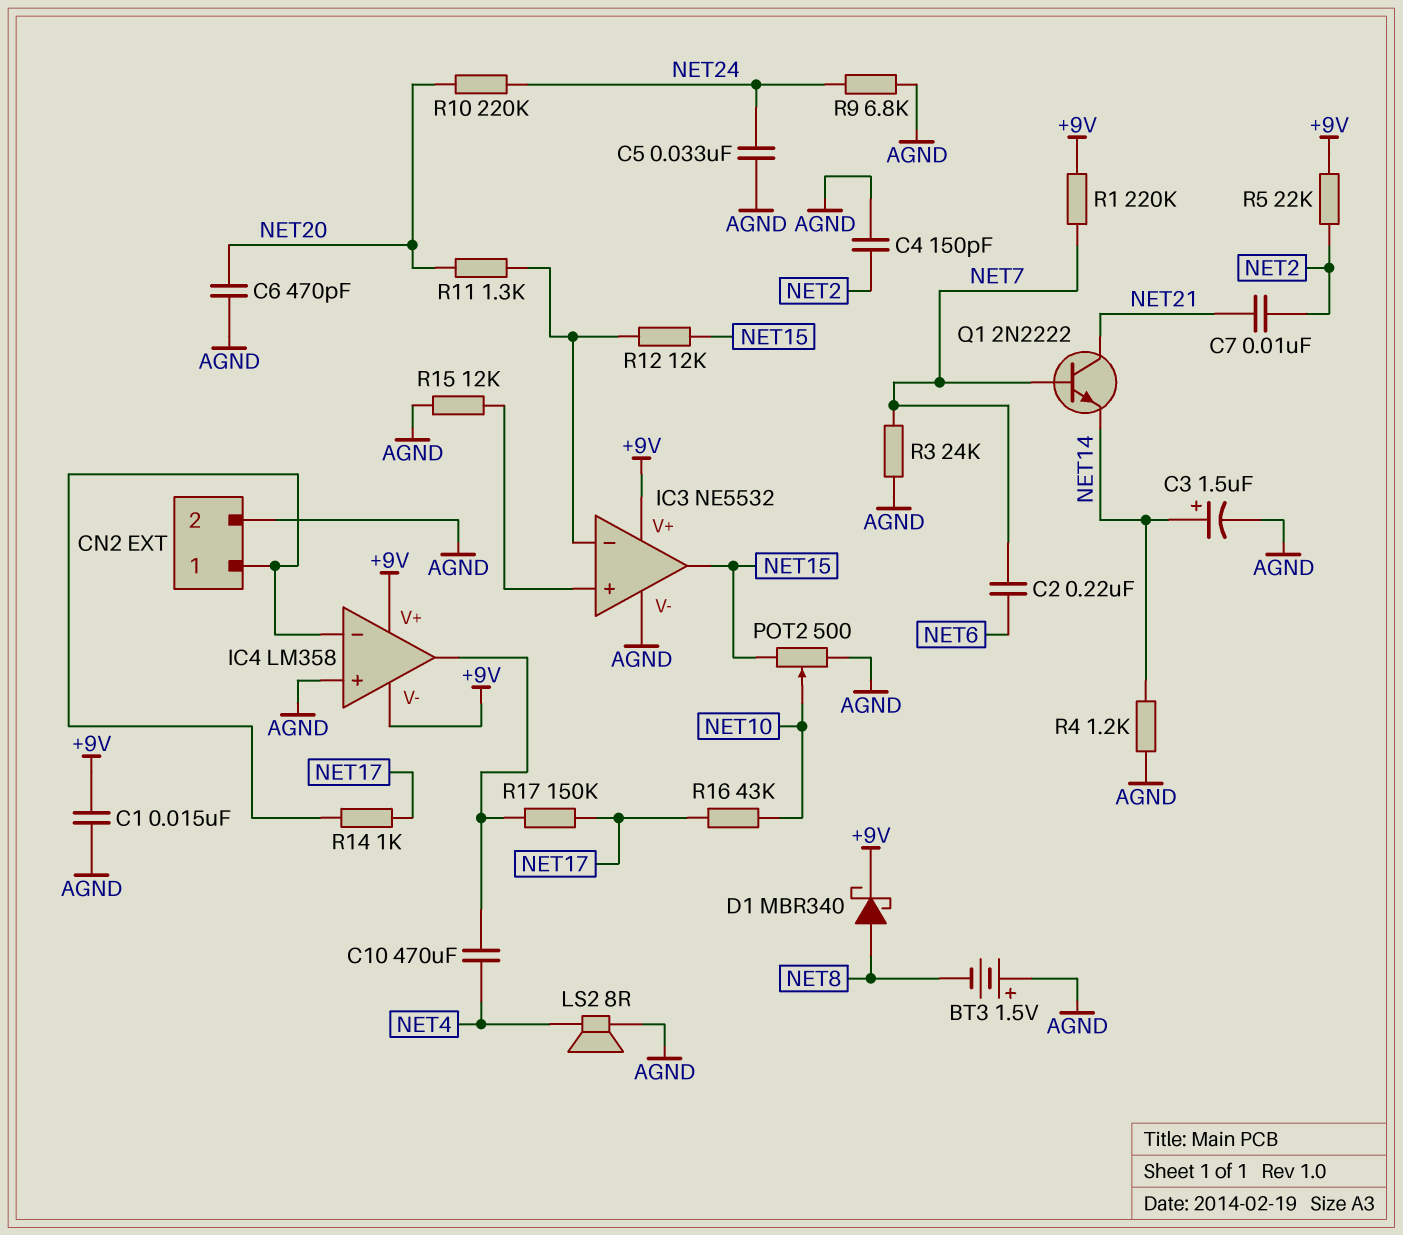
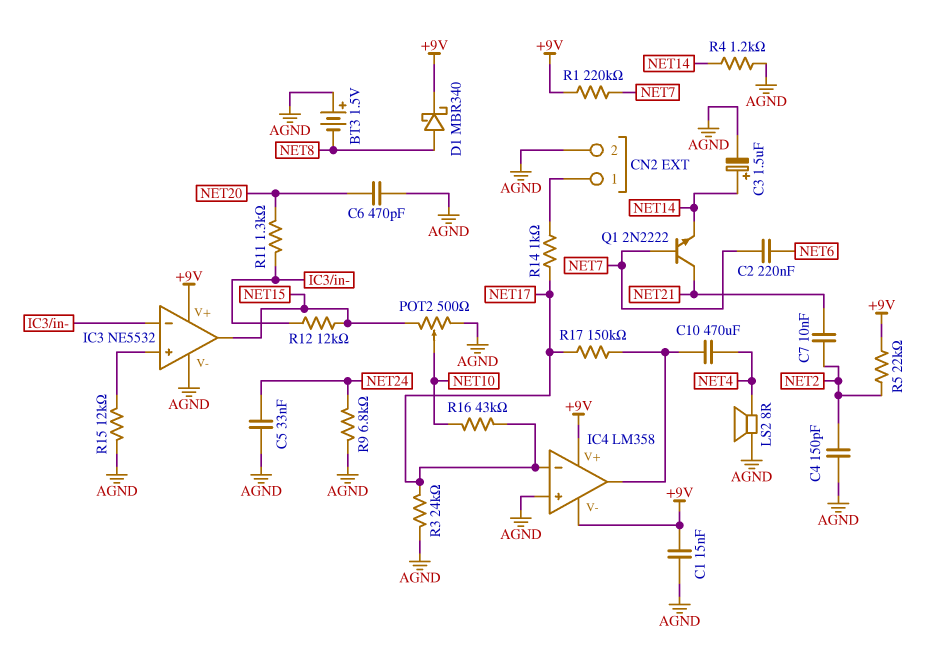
IC4 pin in-: CN2/1 -> NET17
R3: 24k (AGND, NET7) -> 24k (AGND, NET17)
R10: 220k (NET20, NET24) -> none

